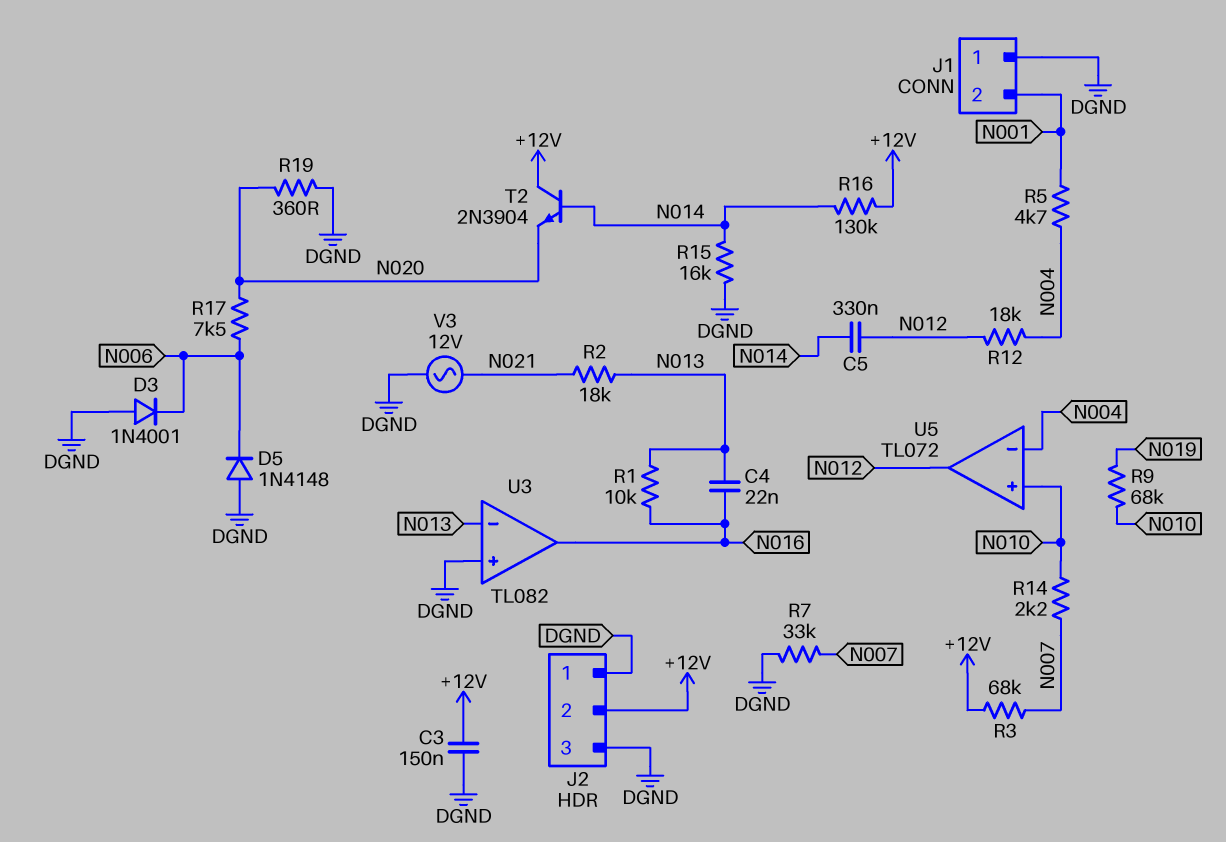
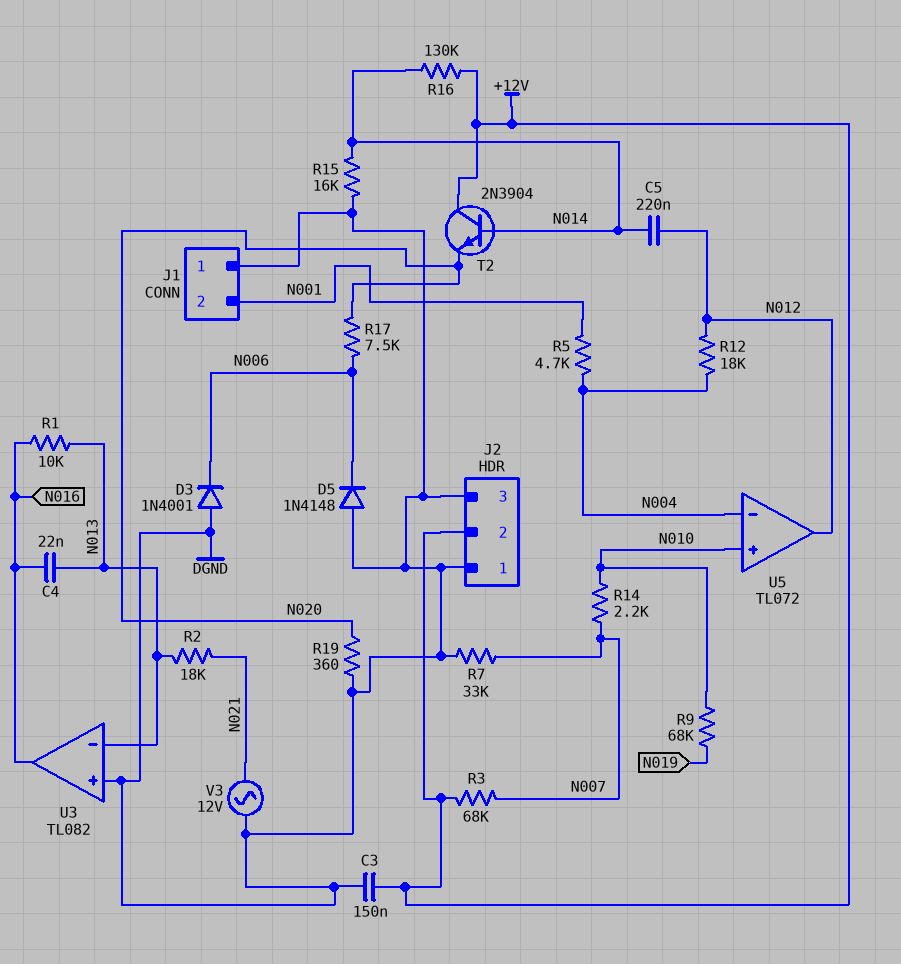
C5: 330nF (N012, N014) -> 220nF (N012, N014)

